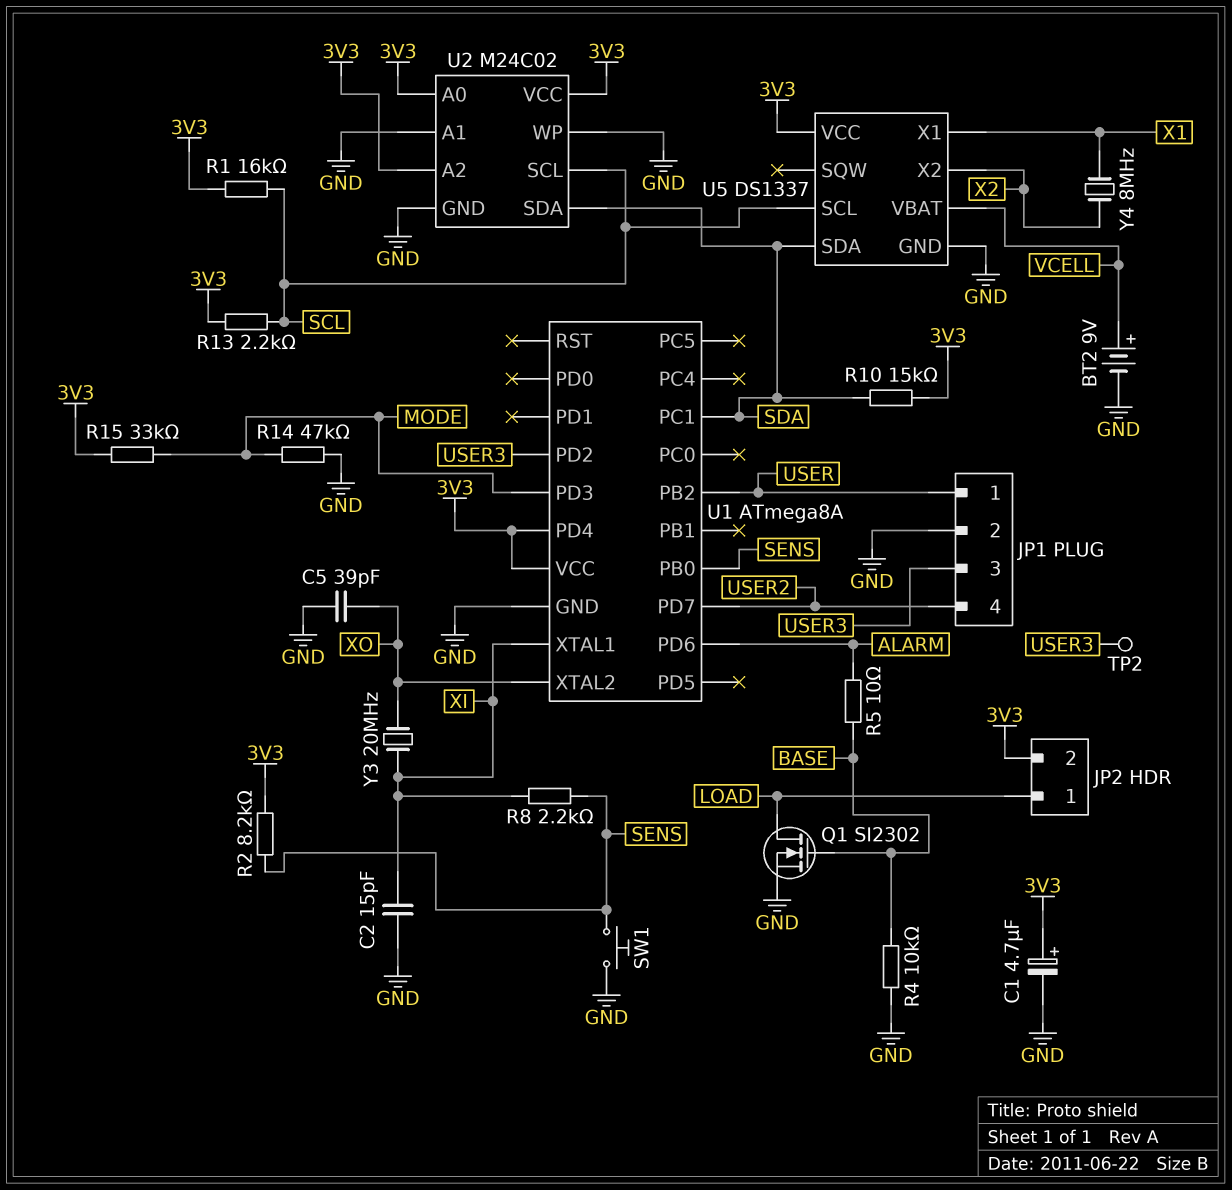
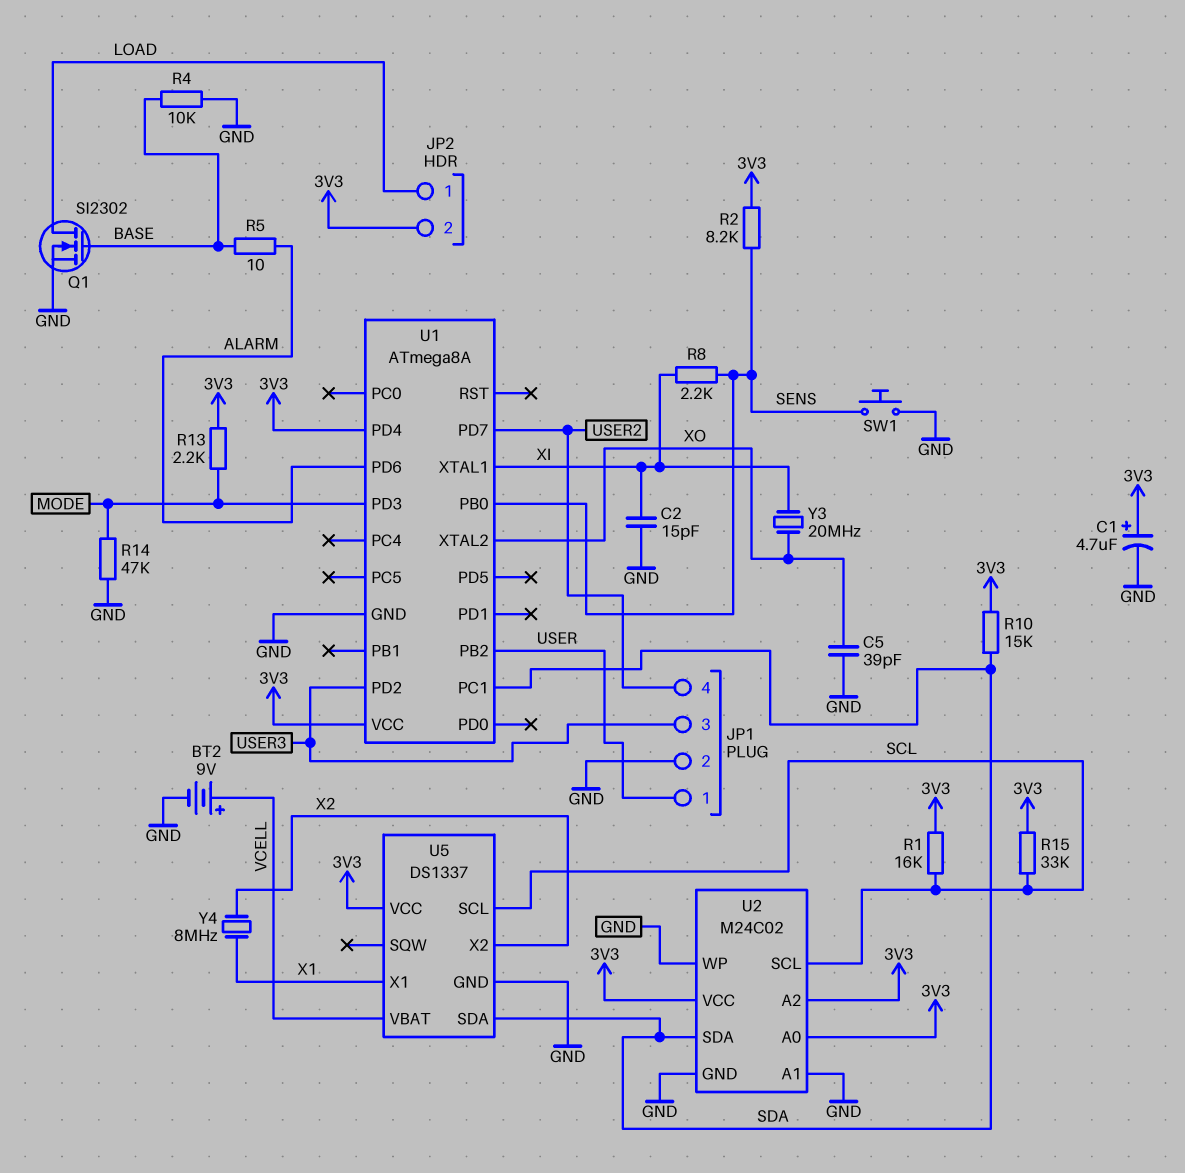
R13: 2.2k (3V3, SCL) -> 2.2k (3V3, MODE)
R15: 33k (3V3, MODE) -> 33k (3V3, SCL)
TP2: test point (USER3) -> none

